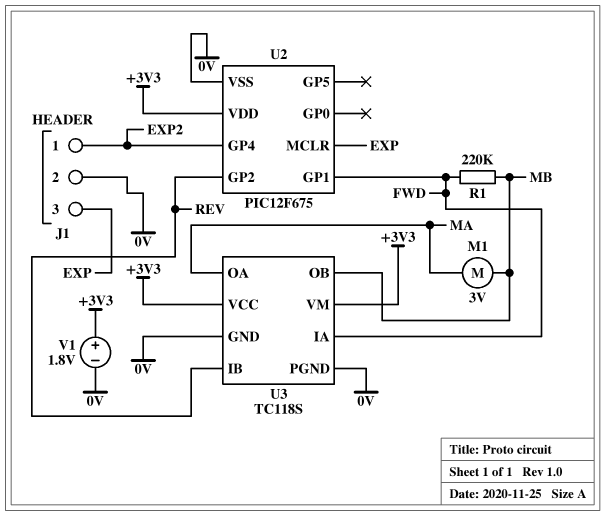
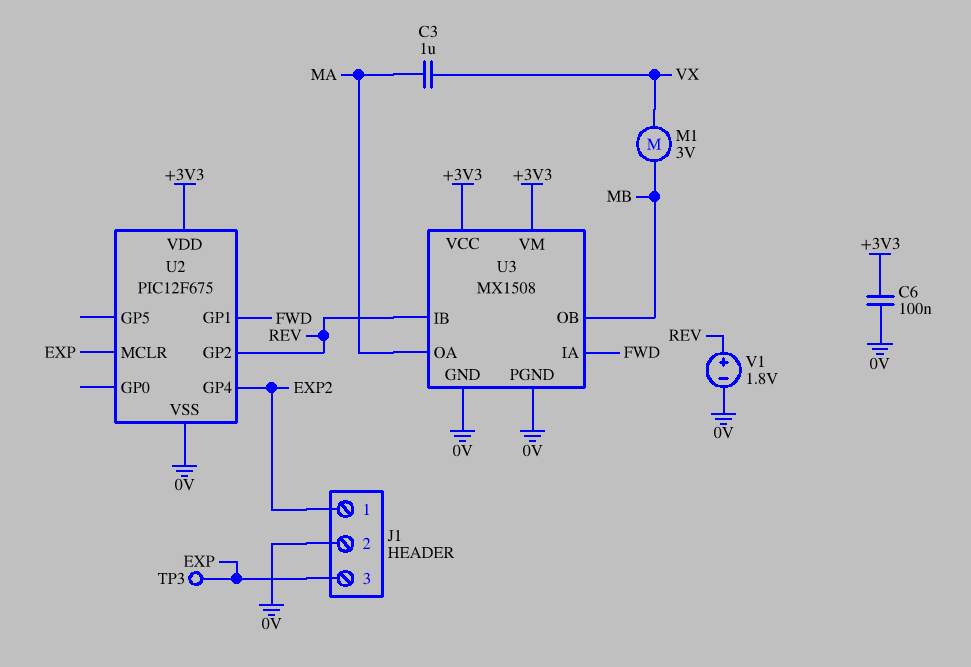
C3: none -> 1uF (MA, VX)
C6: none -> 100nF (+3V3, 0V)
M1: motor 3V (MA, MB) -> motor 3V (MB, VX)
R1: 220k (FWD, MB) -> none
TP3: none -> test point (EXP)
U3: TC118S -> MX1508
V1: 1.8V (plus +3V3, minus 0V) -> 1.8V (plus REV, minus 0V)

